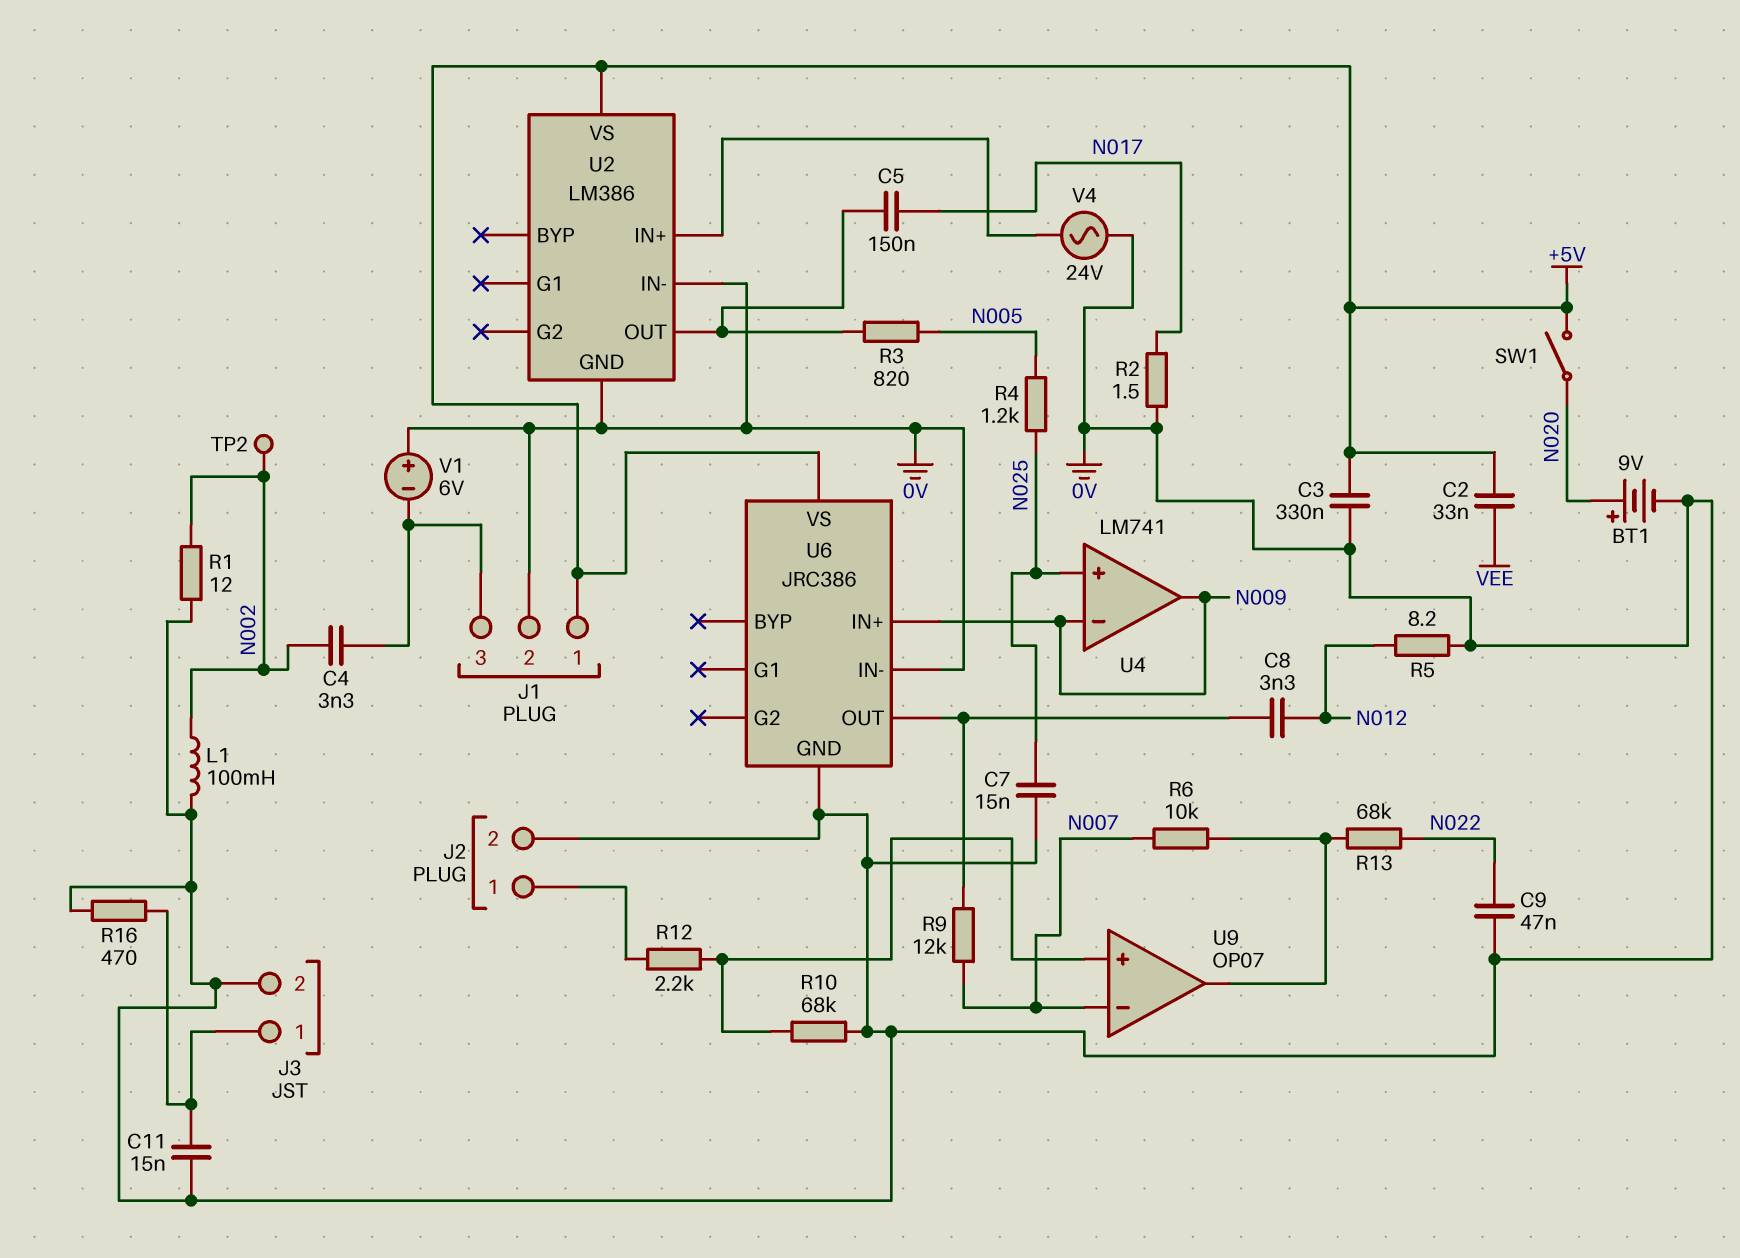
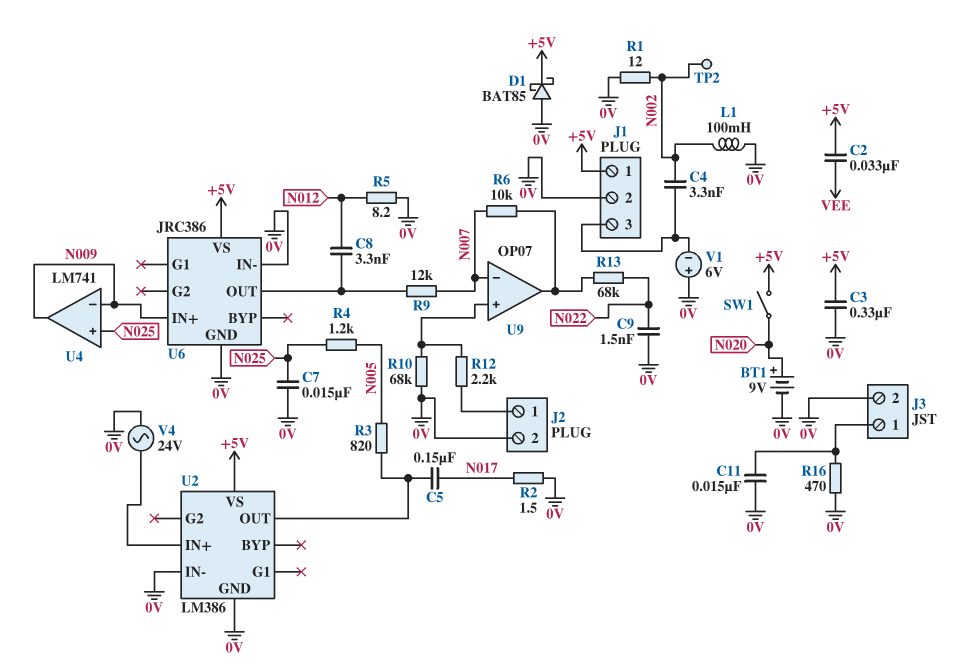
C9: 47nF (0V, N022) -> 1.5nF (0V, N022)
D1: none -> schottky BAT85 (A 0V, K +5V)

